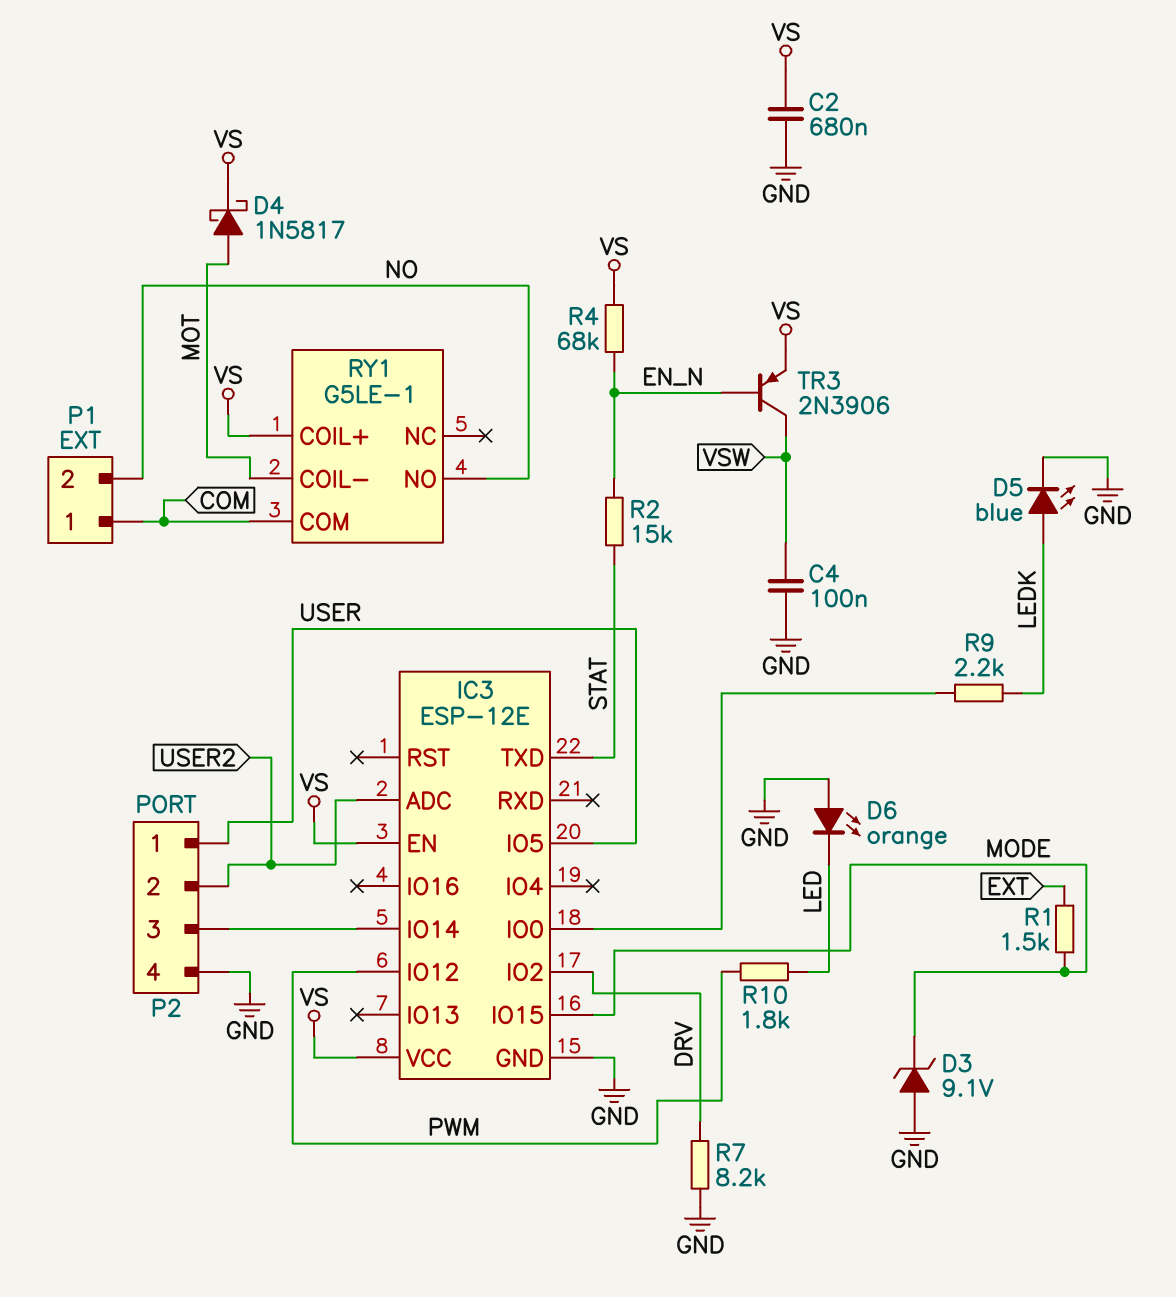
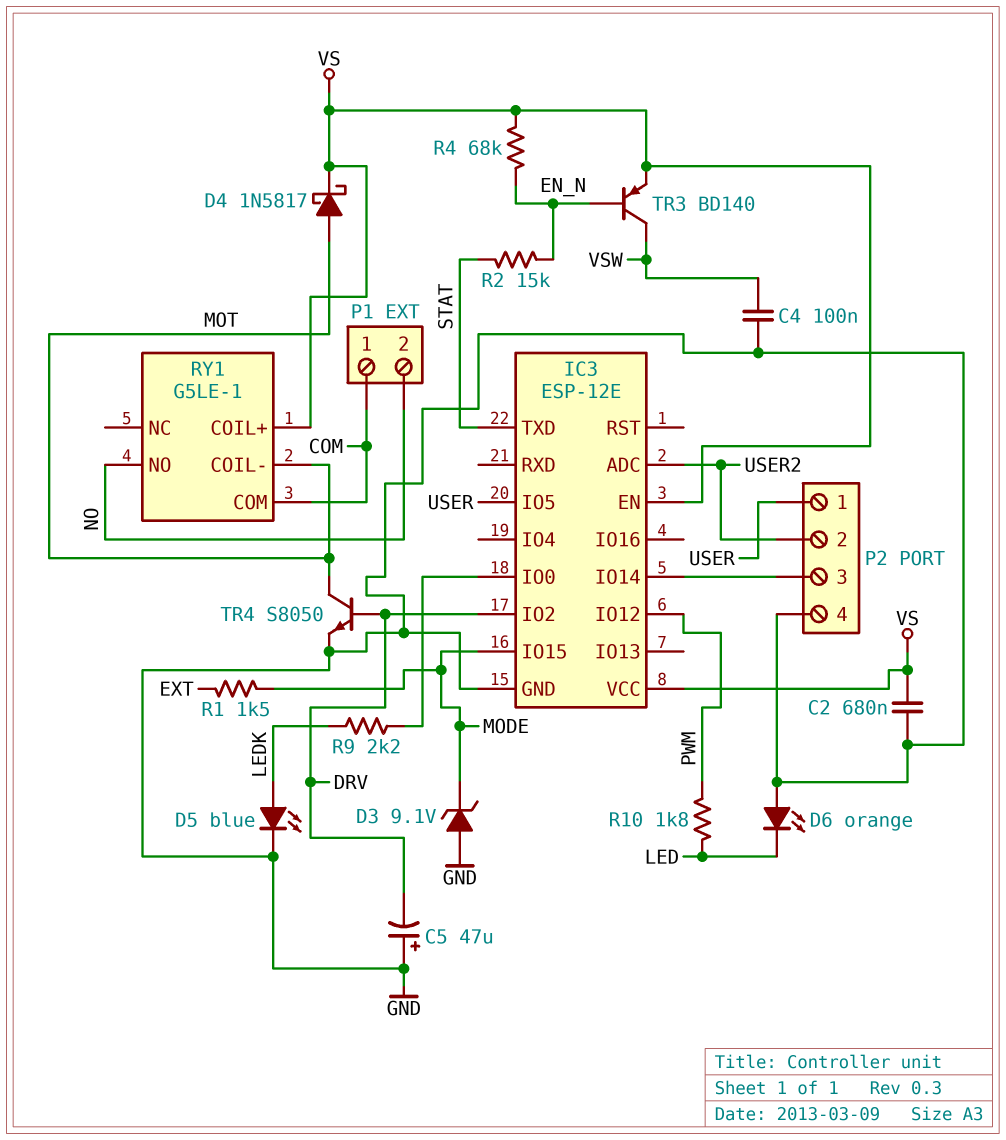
C5: none -> 47uF (plus GND, minus DRV)
R7: 8.2k (DRV, GND) -> none
TR3: PNP 2N3906 (B EN_N, C VSW, E VS) -> PNP BD140 (B EN_N, C VSW, E VS)
TR4: none -> NPN S8050 (B DRV, C MOT, E GND)

